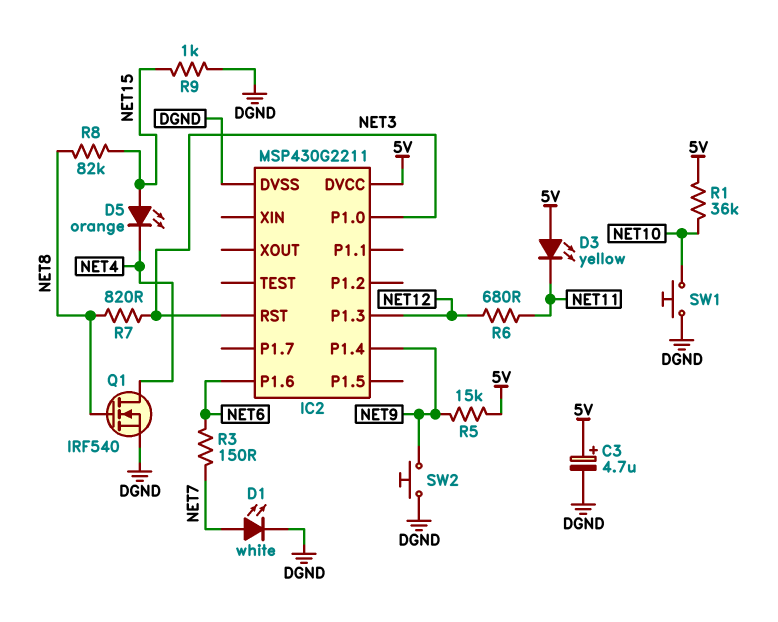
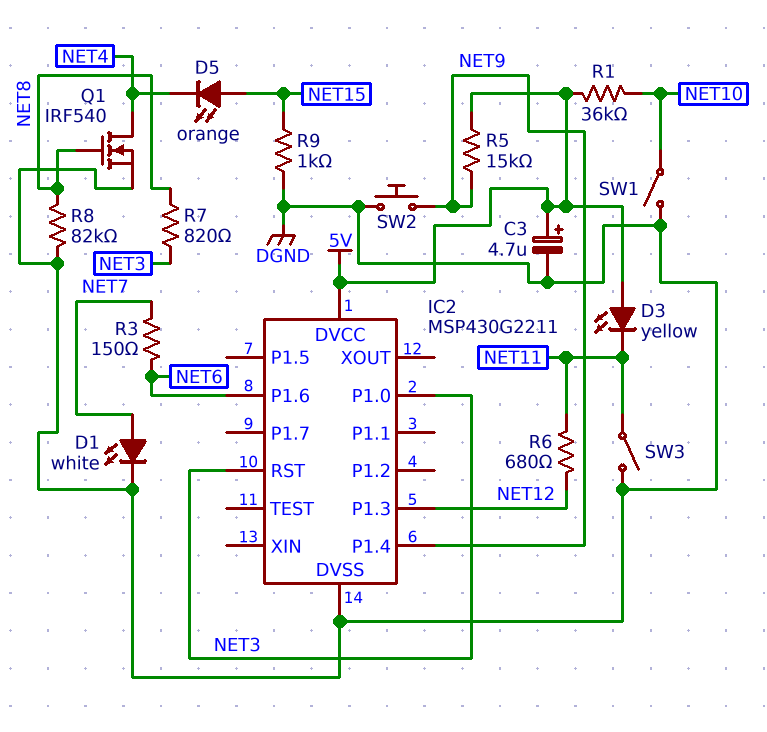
R8: 82k (NET8, NET15) -> 82k (DGND, NET8)
SW1: button (DGND, NET10) -> switch (DGND, NET10)
SW3: none -> switch (DGND, NET11)

